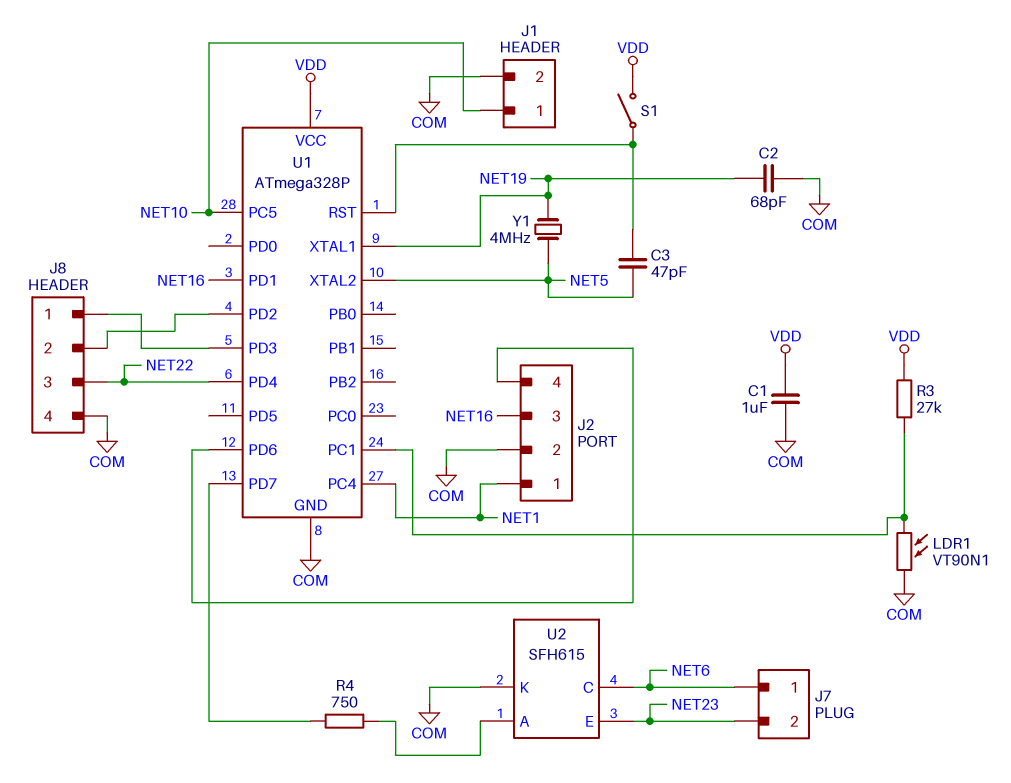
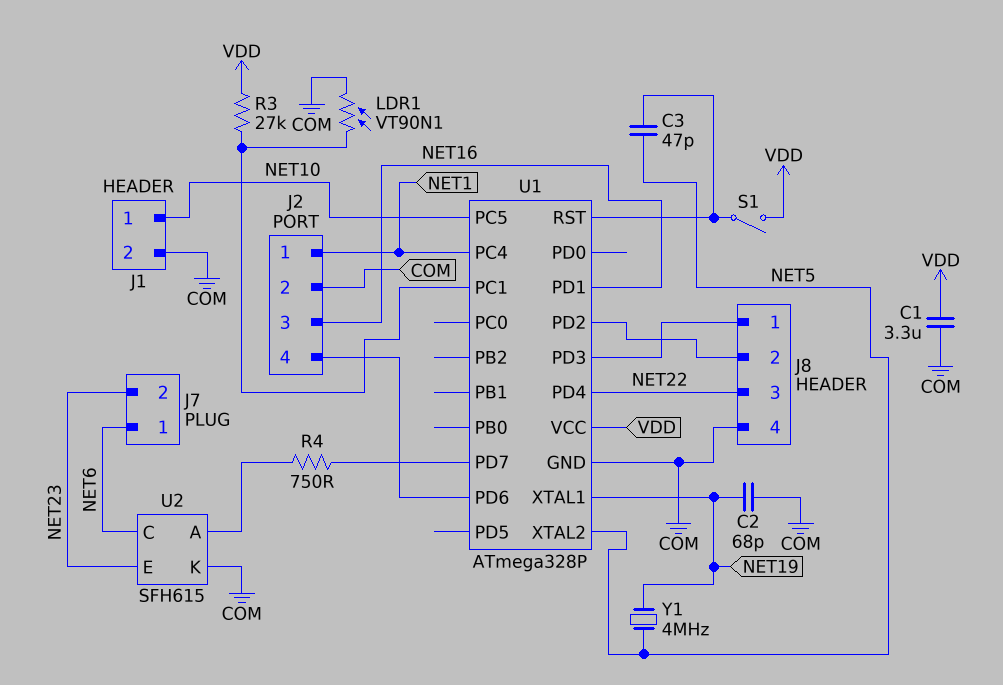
C1: 1uF (COM, VDD) -> 3.3uF (COM, VDD)

